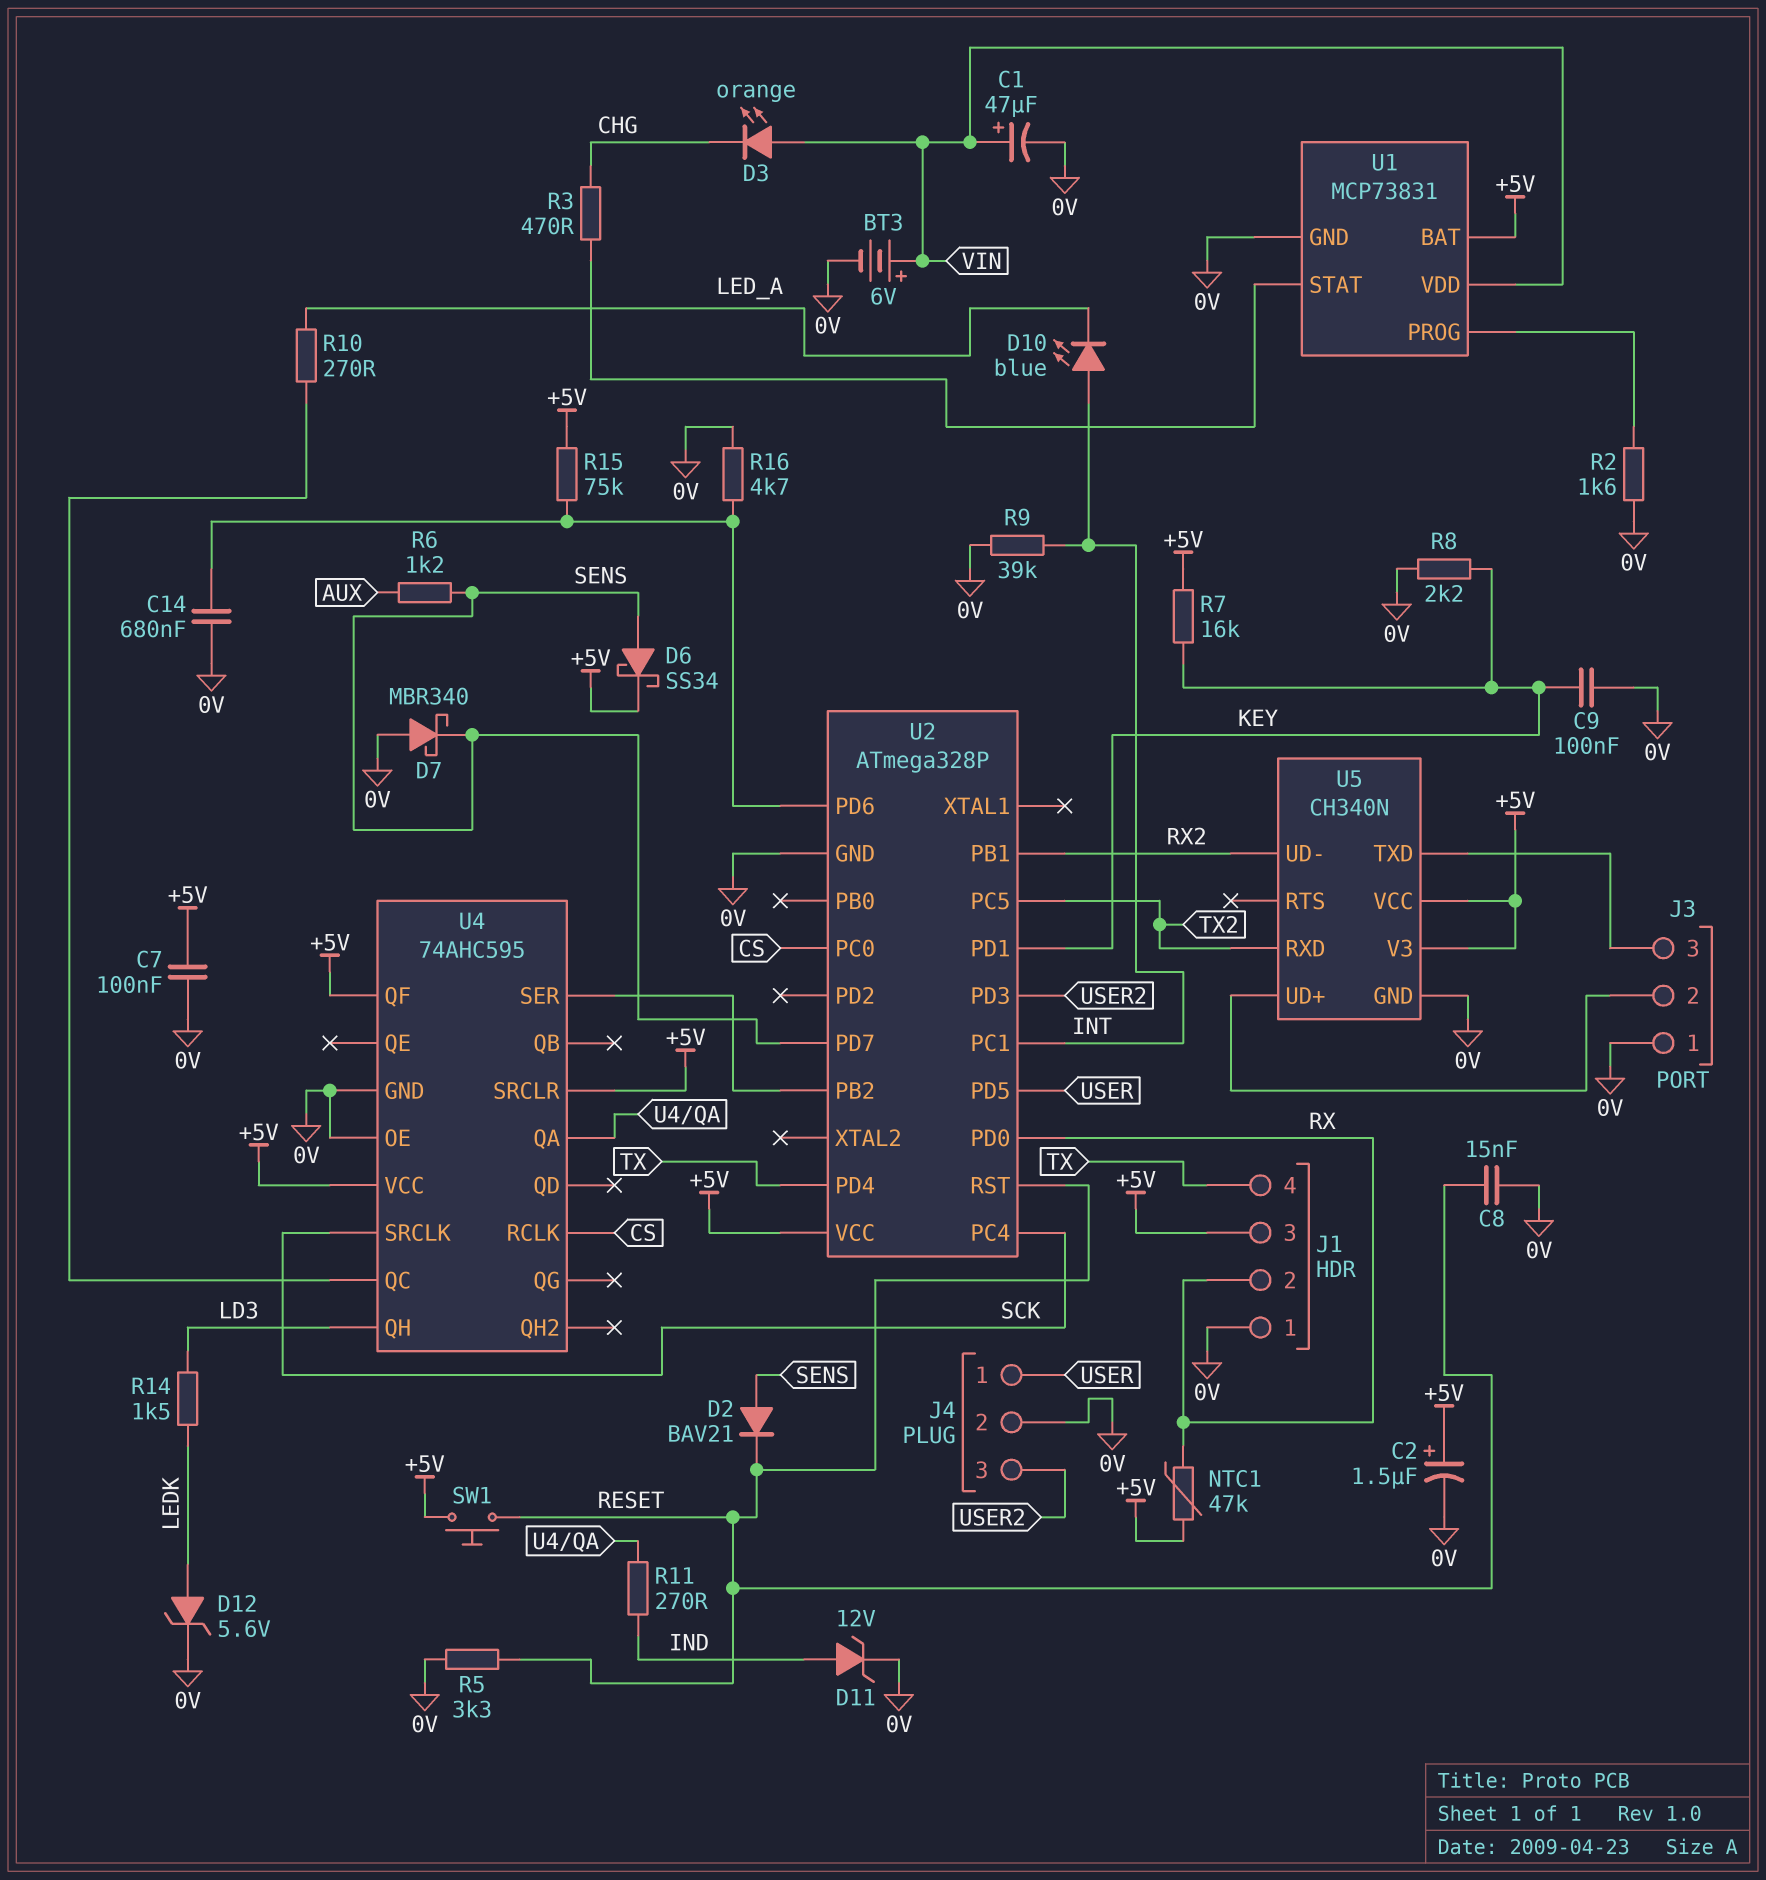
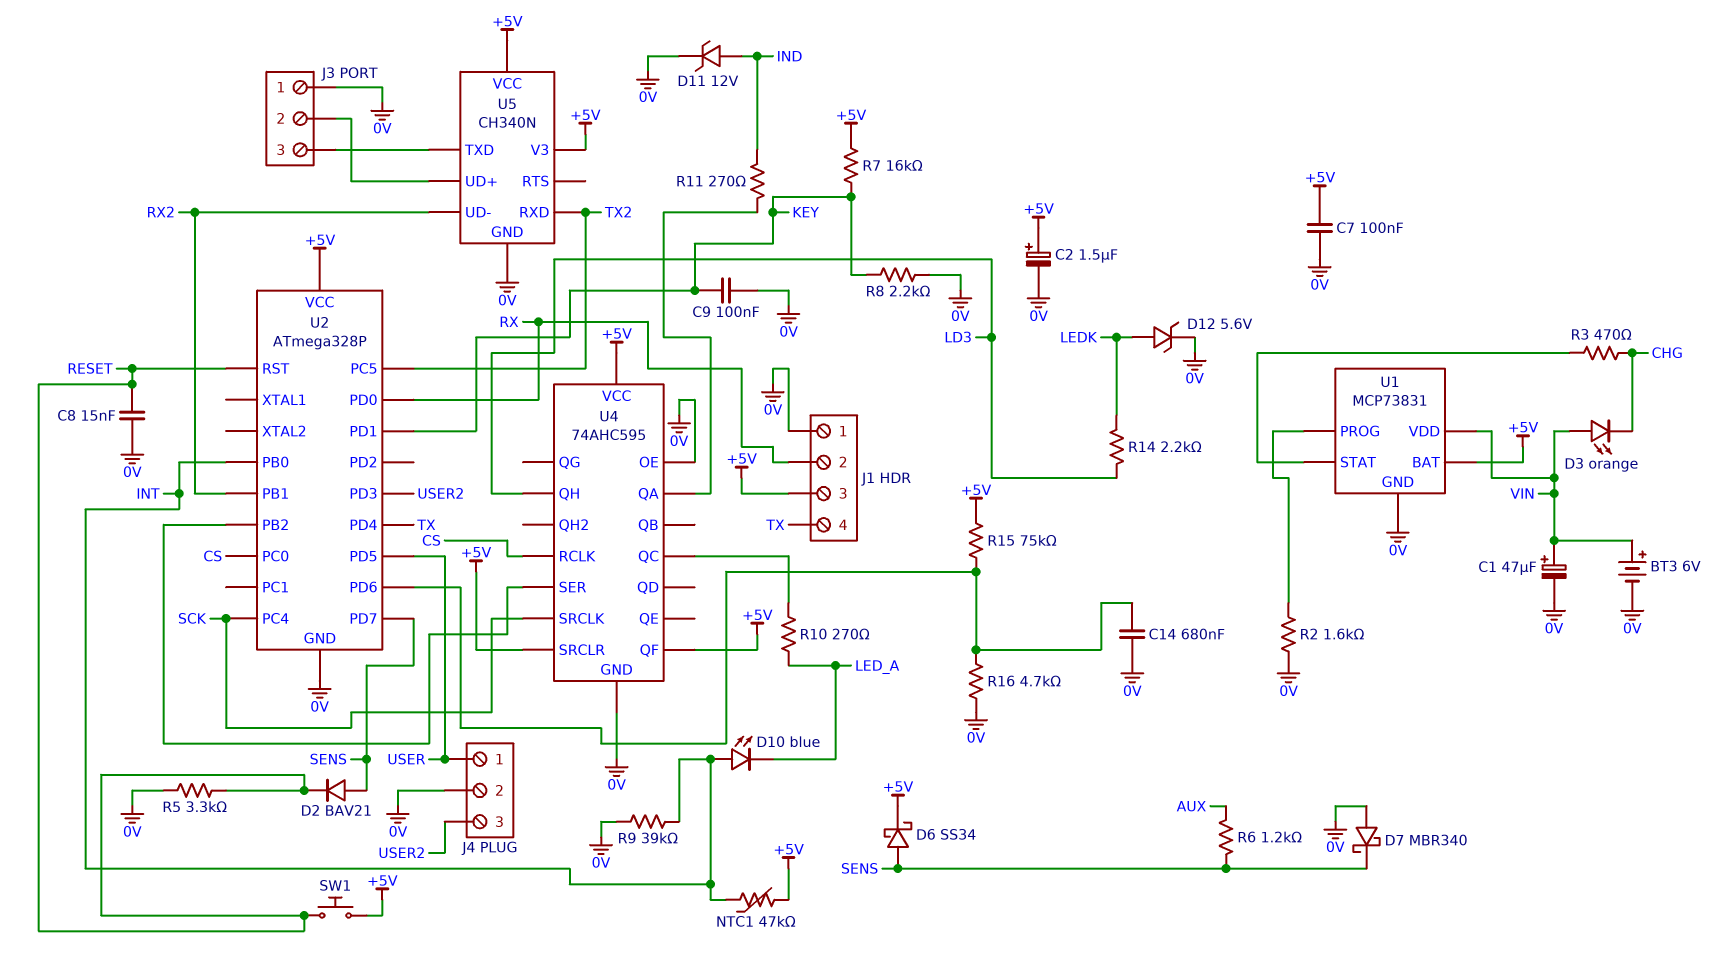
NTC1: 47k (+5V, RX) -> 47k (+5V, INT)
R14: 1.5k (LD3, LEDK) -> 2.2k (LD3, LEDK)
U2 pin PB0: none -> INT
U2 pin PC1: INT -> none

